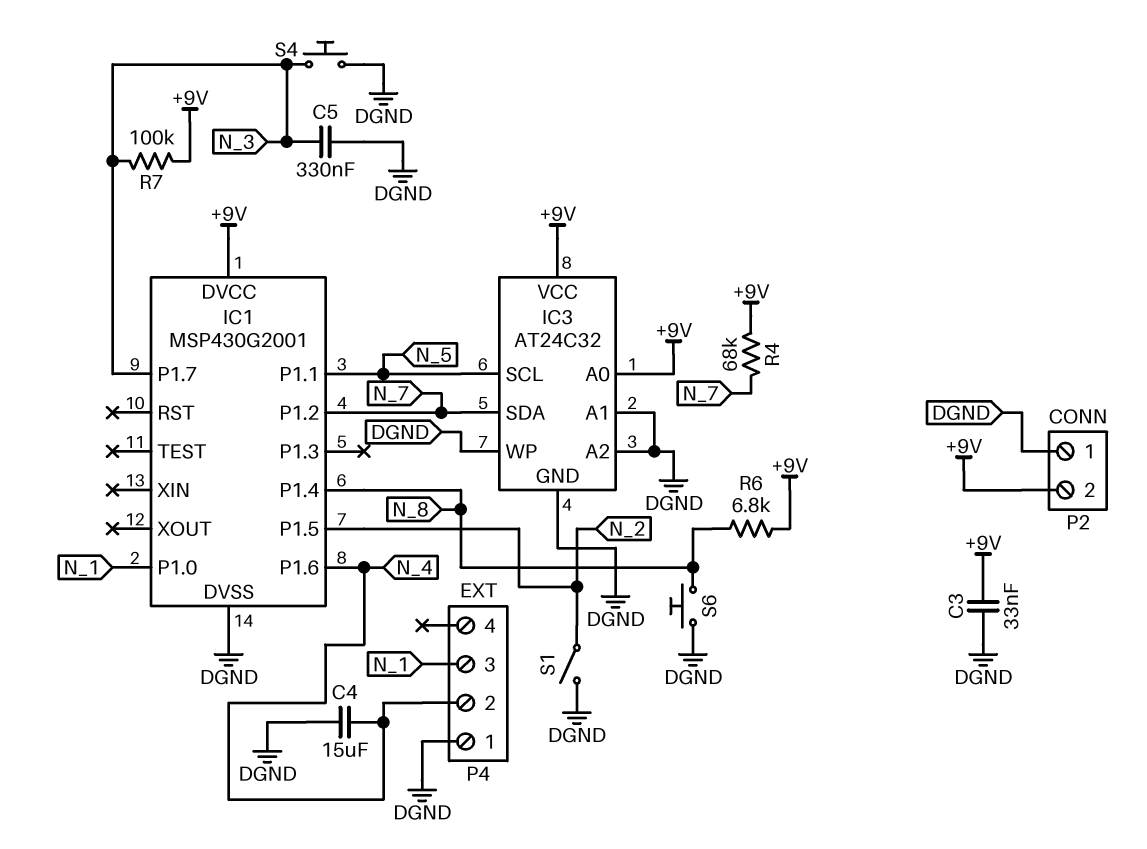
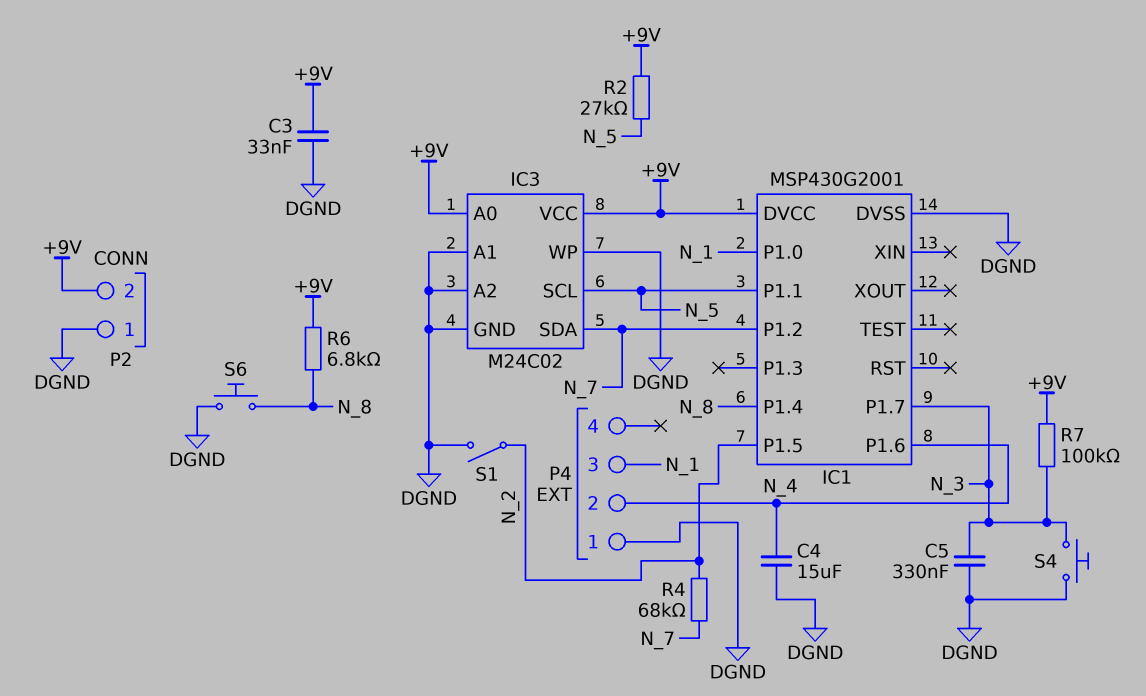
IC3: AT24C32 -> M24C02
R2: none -> 27k (+9V, N_5)
R4: 68k (+9V, N_7) -> 68k (N_2, N_7)

